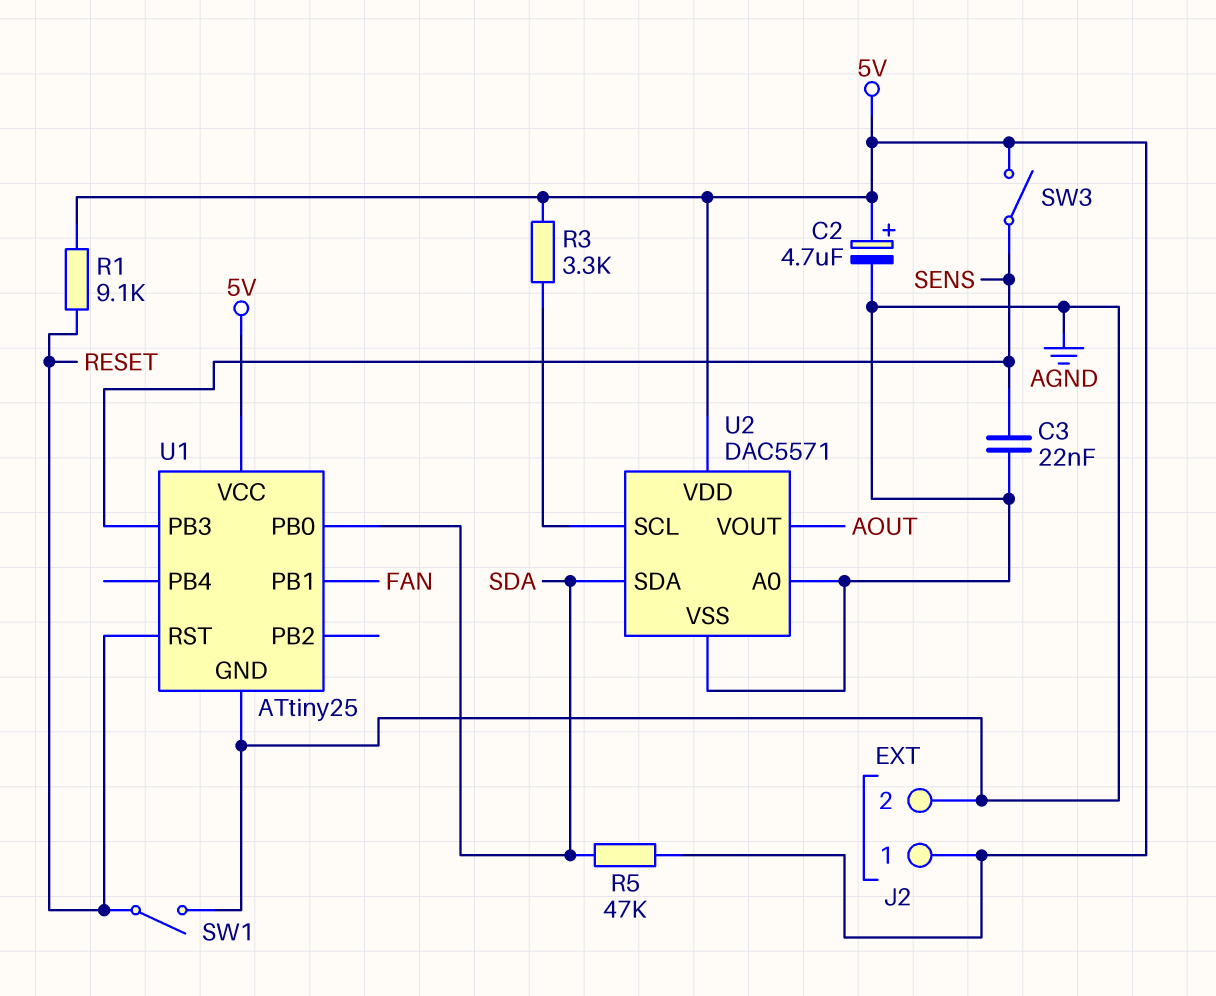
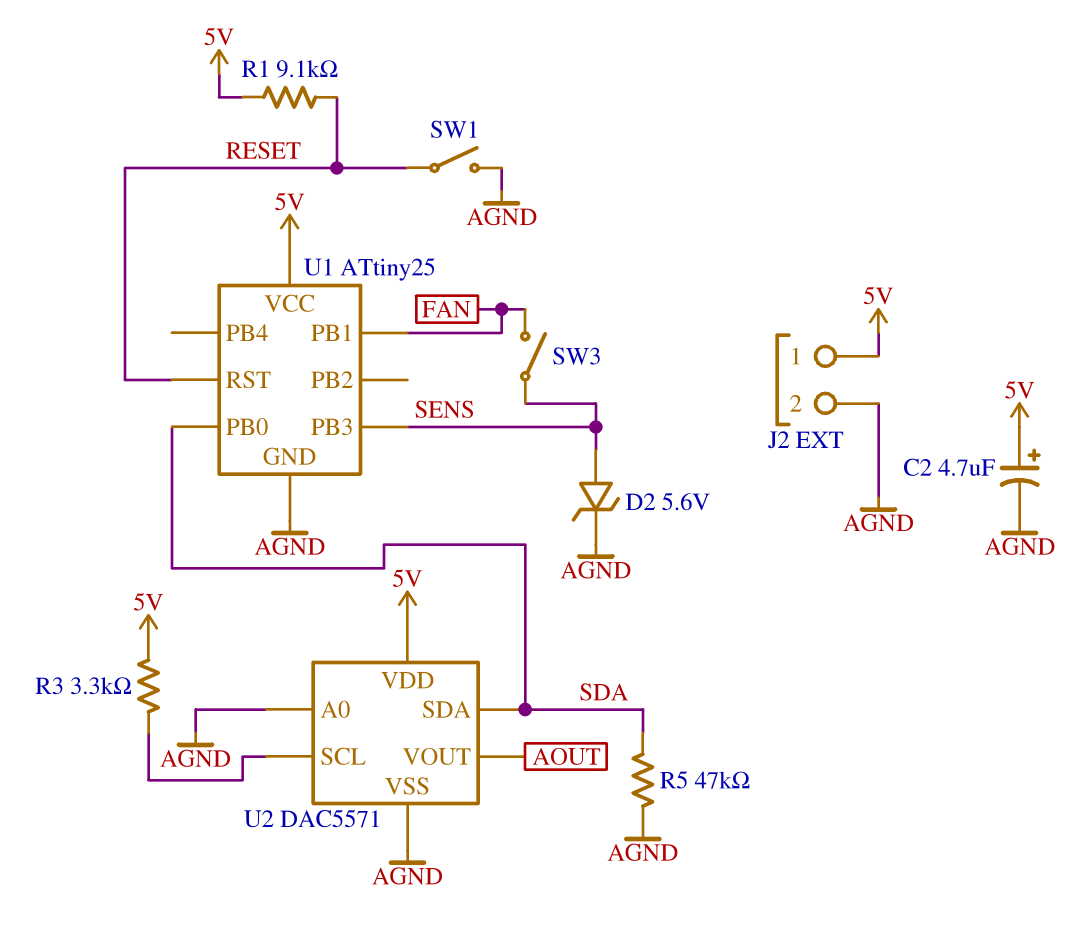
C3: 22nF (AGND, SENS) -> none
D2: none -> zener 5.6V (A SENS, K AGND)
R5: 47k (5V, SDA) -> 47k (AGND, SDA)
SW3: switch (5V, SENS) -> switch (FAN, SENS)

